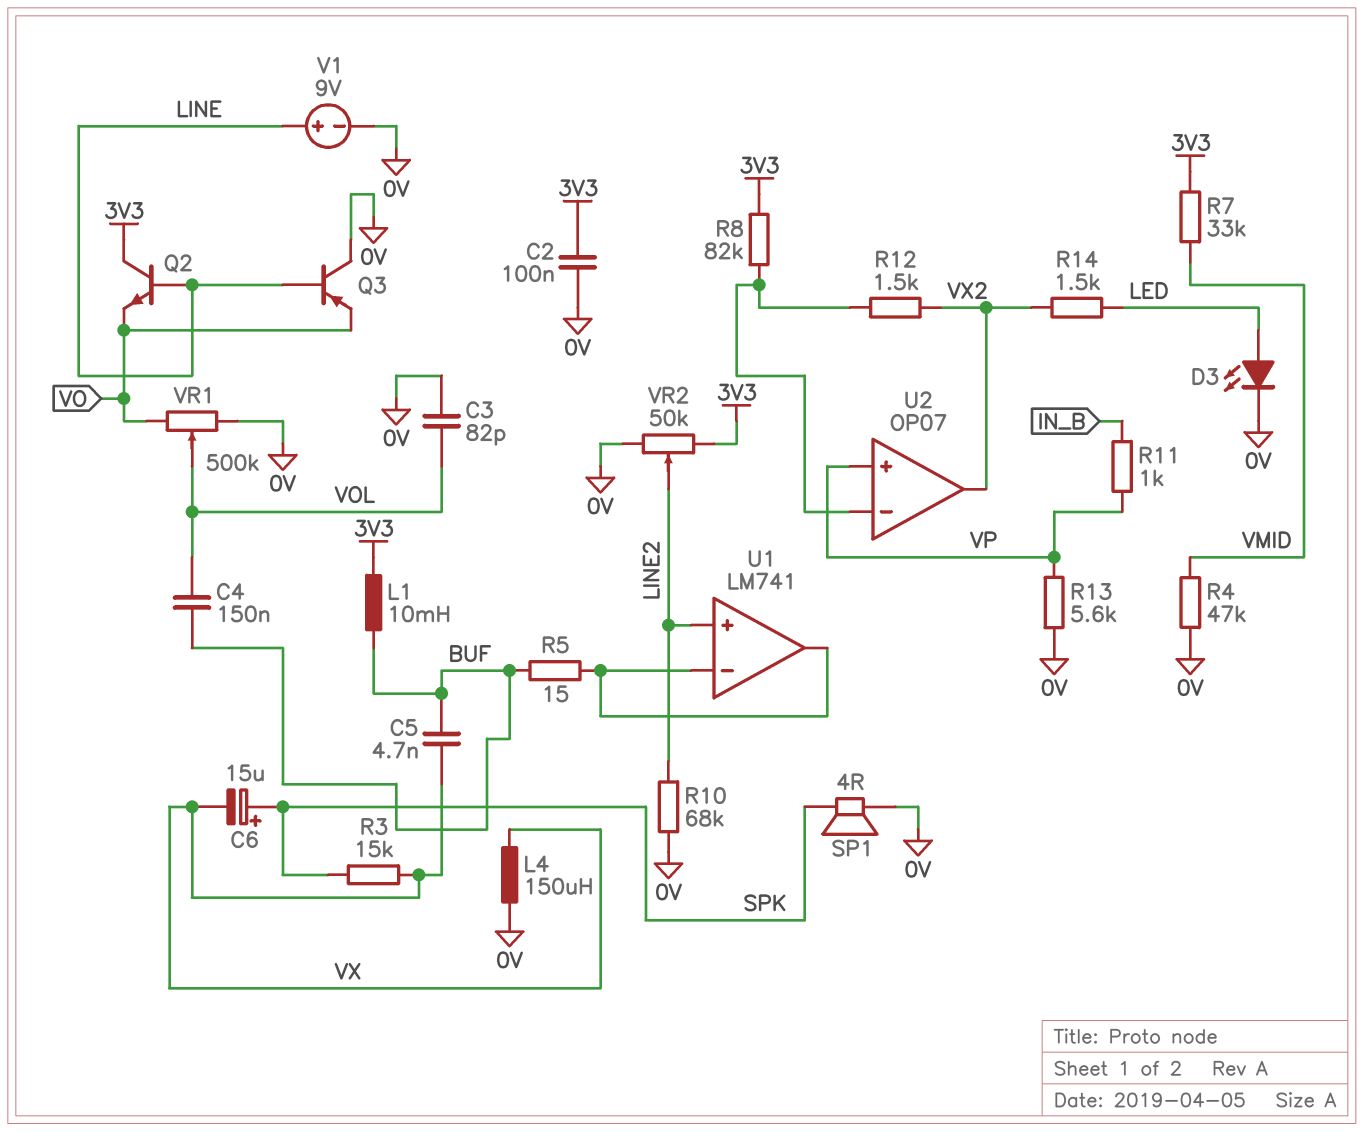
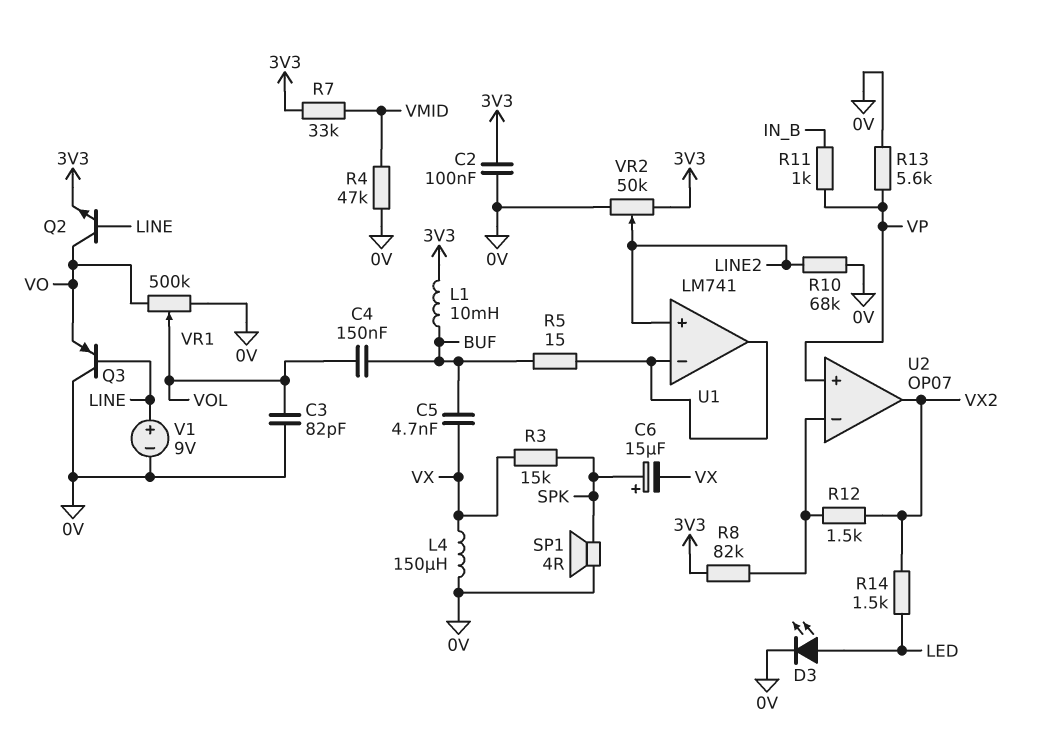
Q2: NPN (B LINE, C 3V3, E VO) -> NPN (B LINE, C VO, E 3V3)

